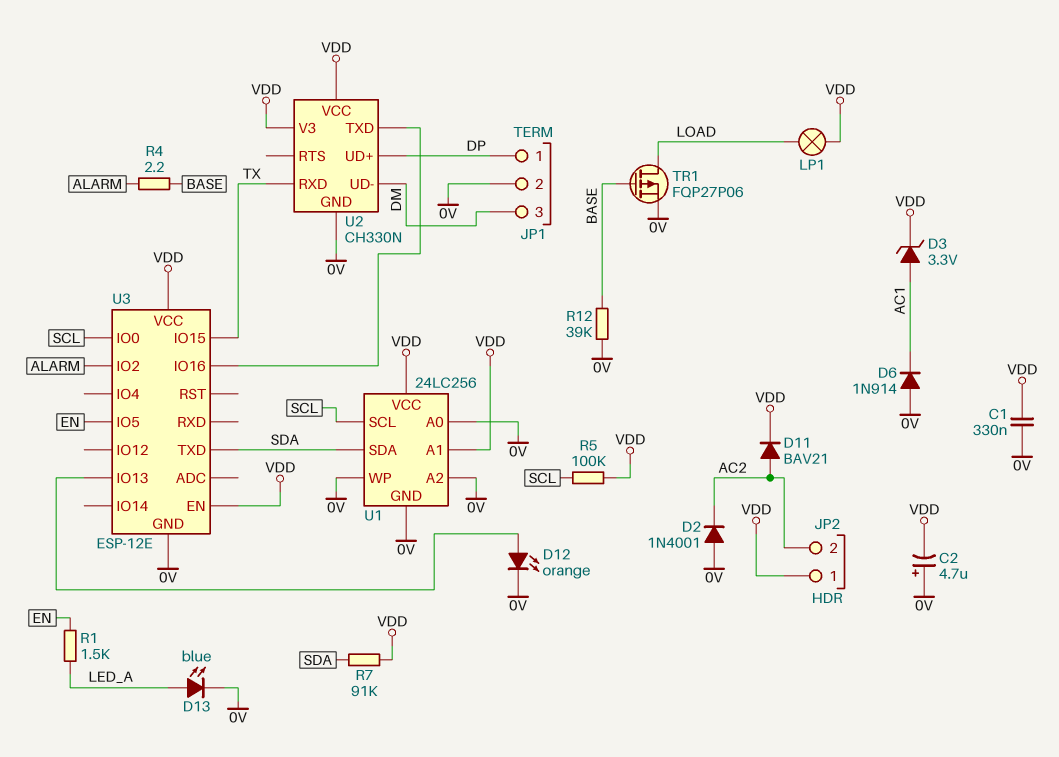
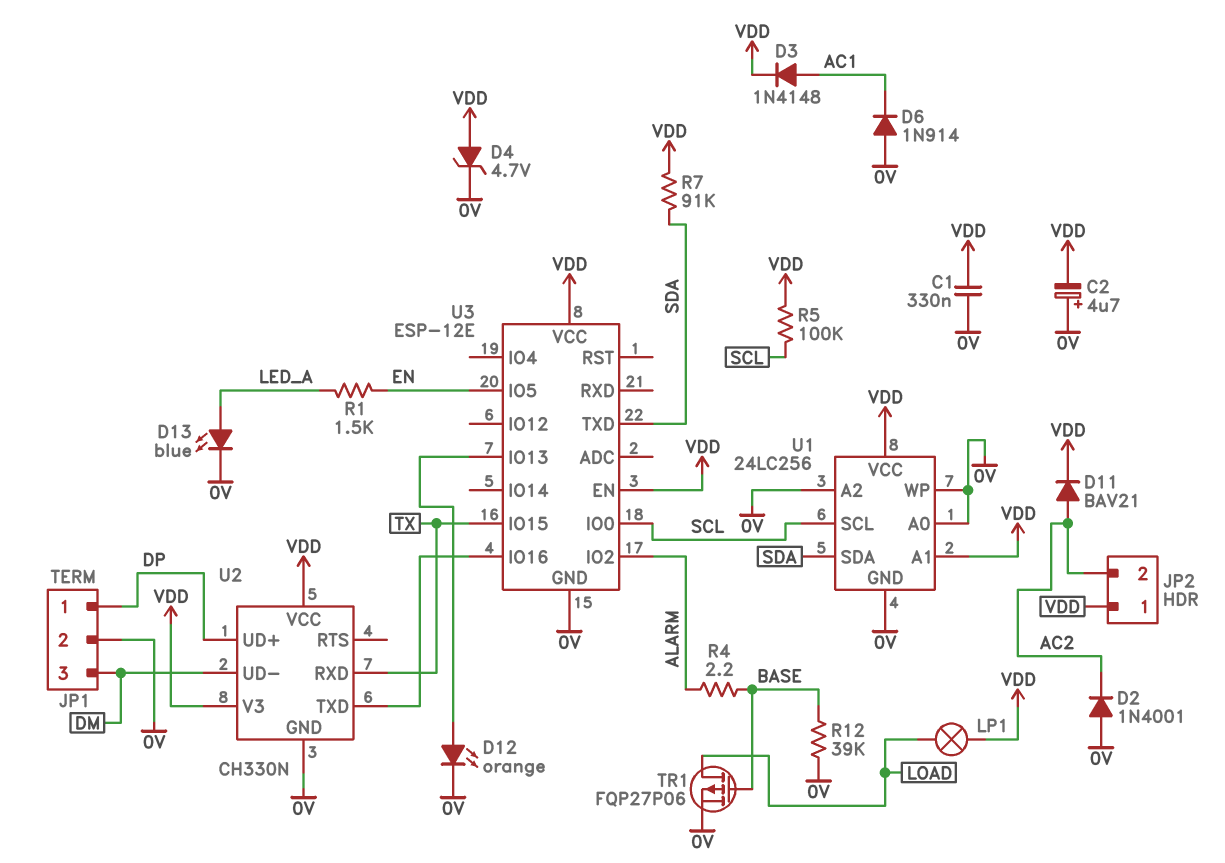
D3: zener 3.3V (A AC1, K VDD) -> diode 1N4148 (A AC1, K VDD)
D4: none -> zener 4.7V (A VDD, K 0V)

